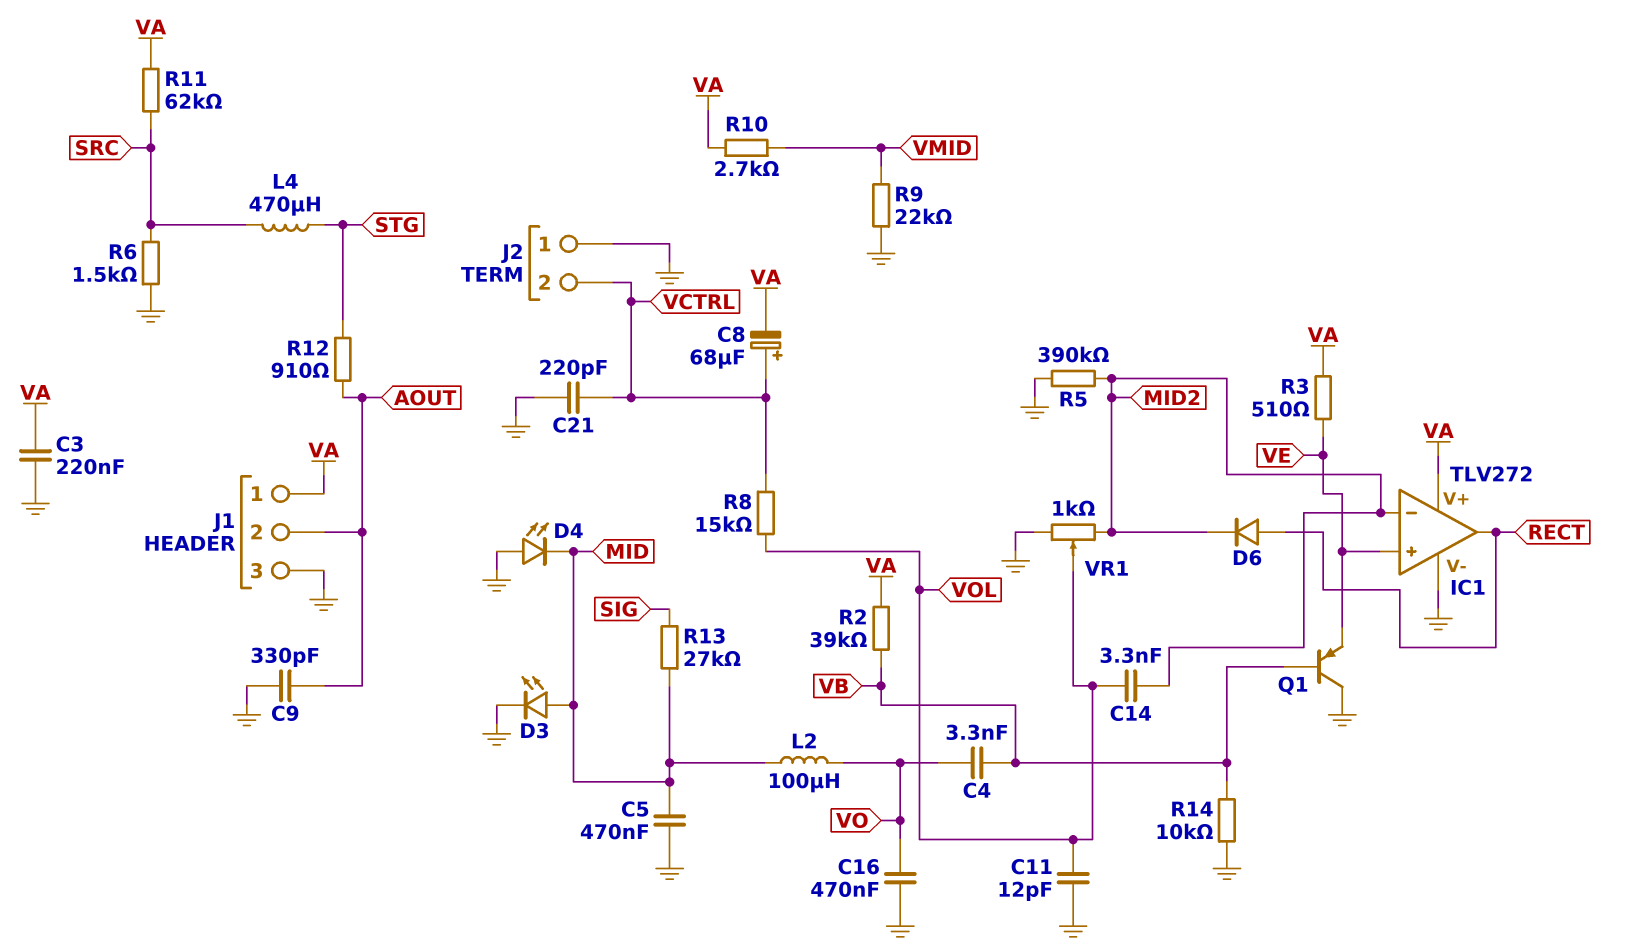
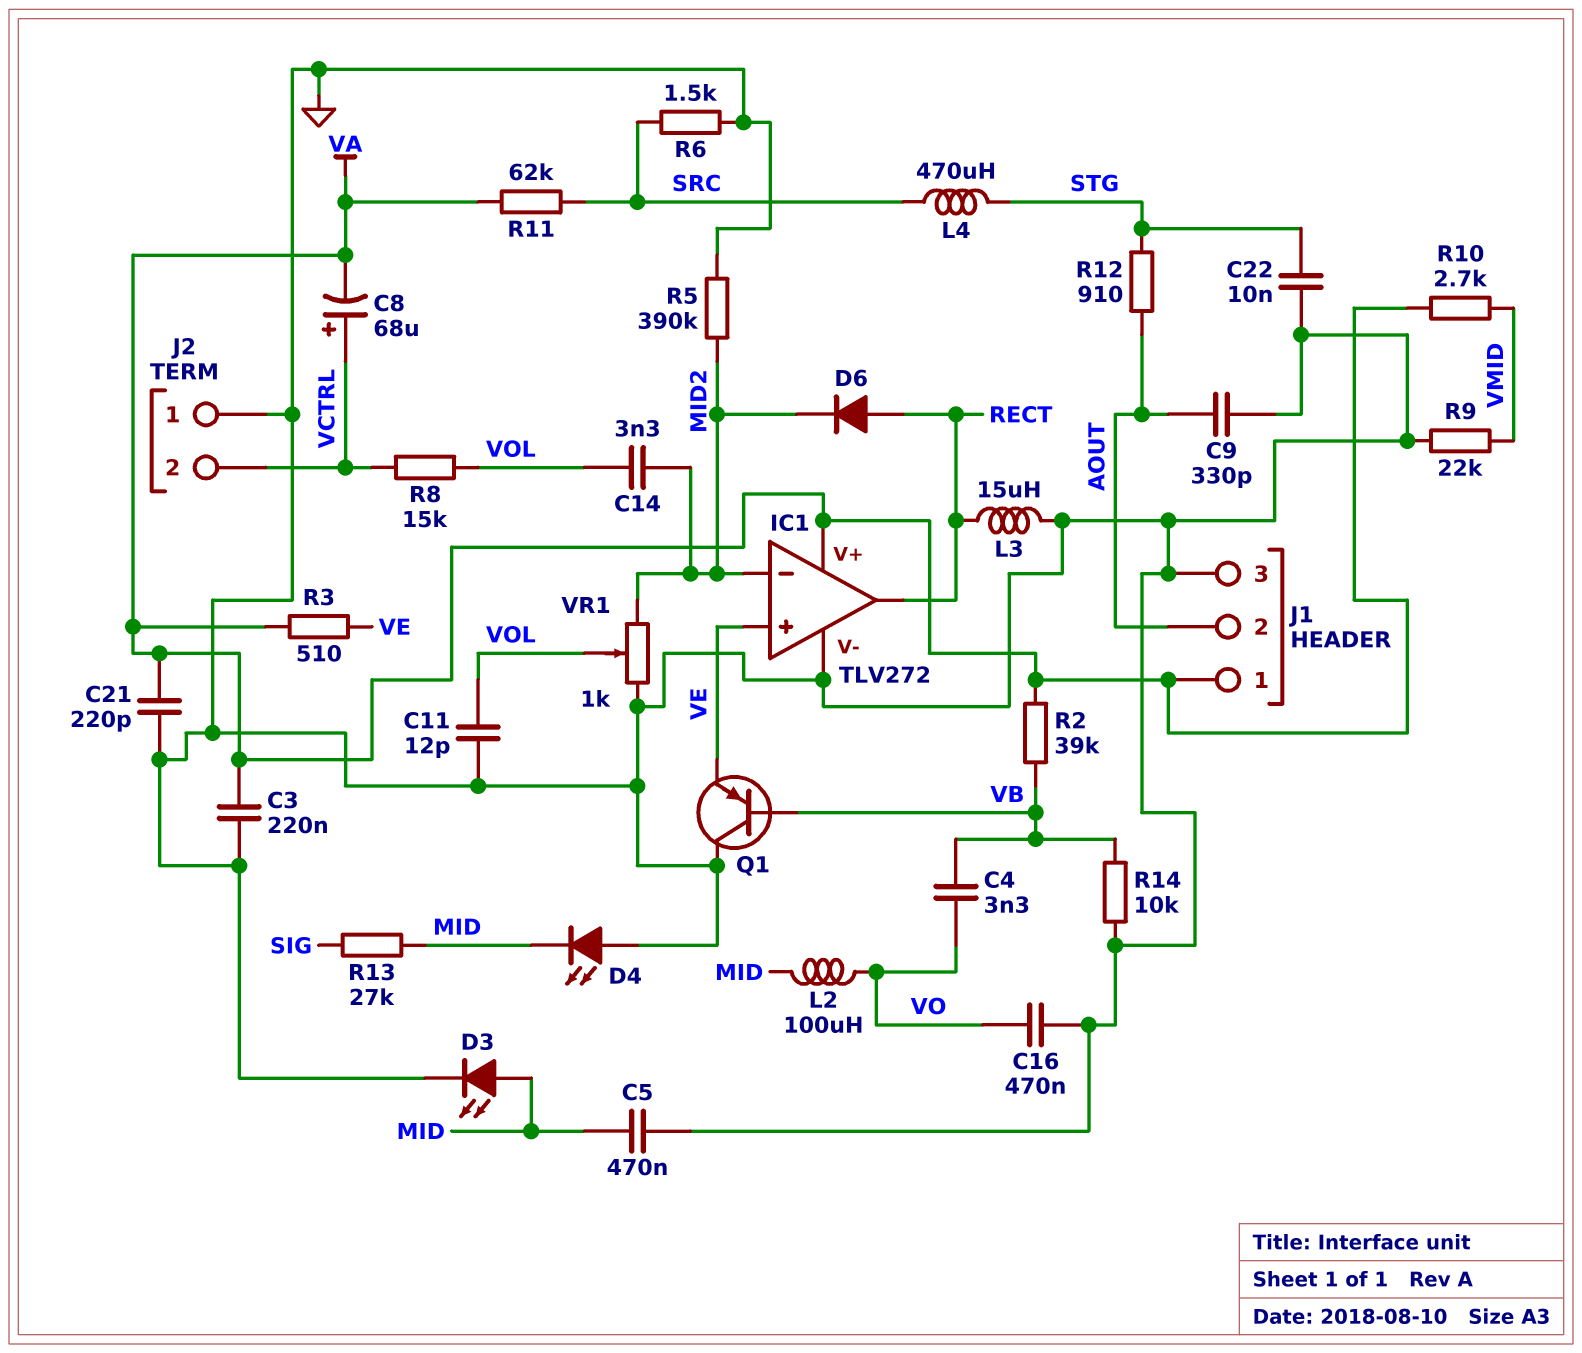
C21: 220pF (GND, VCTRL) -> 220pF (GND, VA)
C22: none -> 10nF (GND, STG)
L3: none -> 15uH (GND, RECT)

